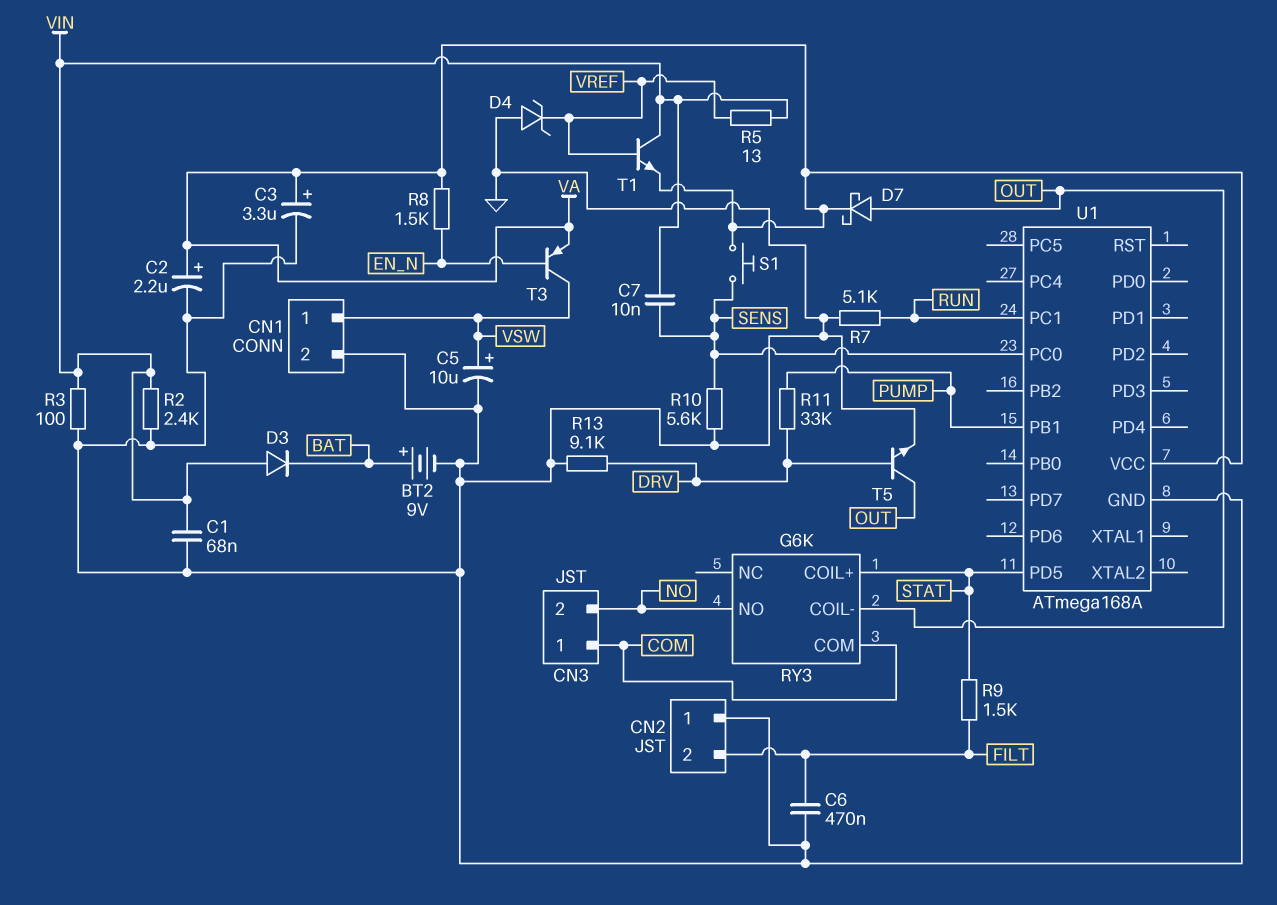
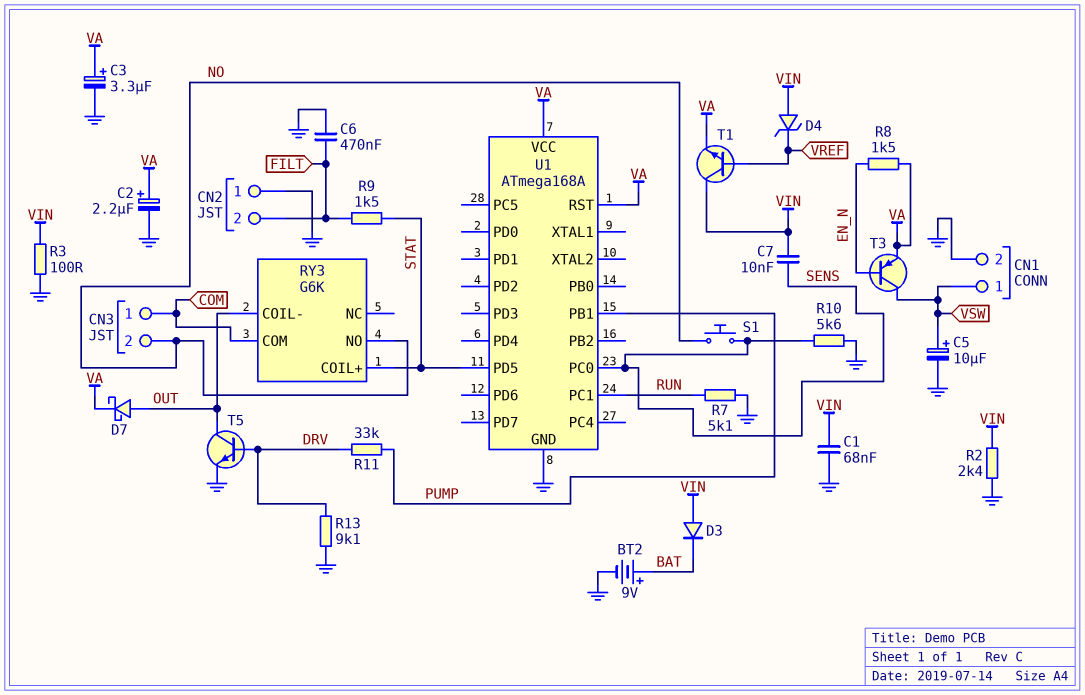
D4: zener (A GND, K VREF) -> zener (A VIN, K VREF)
R5: 13 (VIN, VREF) -> none
S1: button (SENS, VA) -> button (NO, SENS)
U1 pin RST: none -> VA

